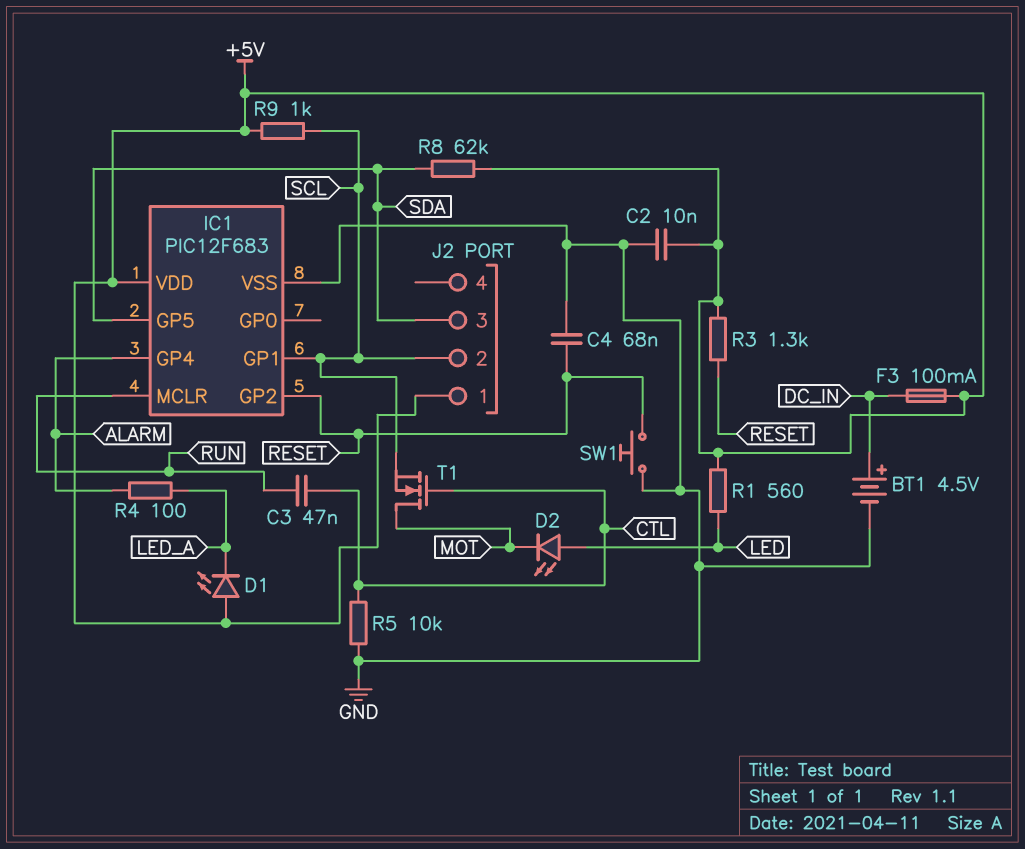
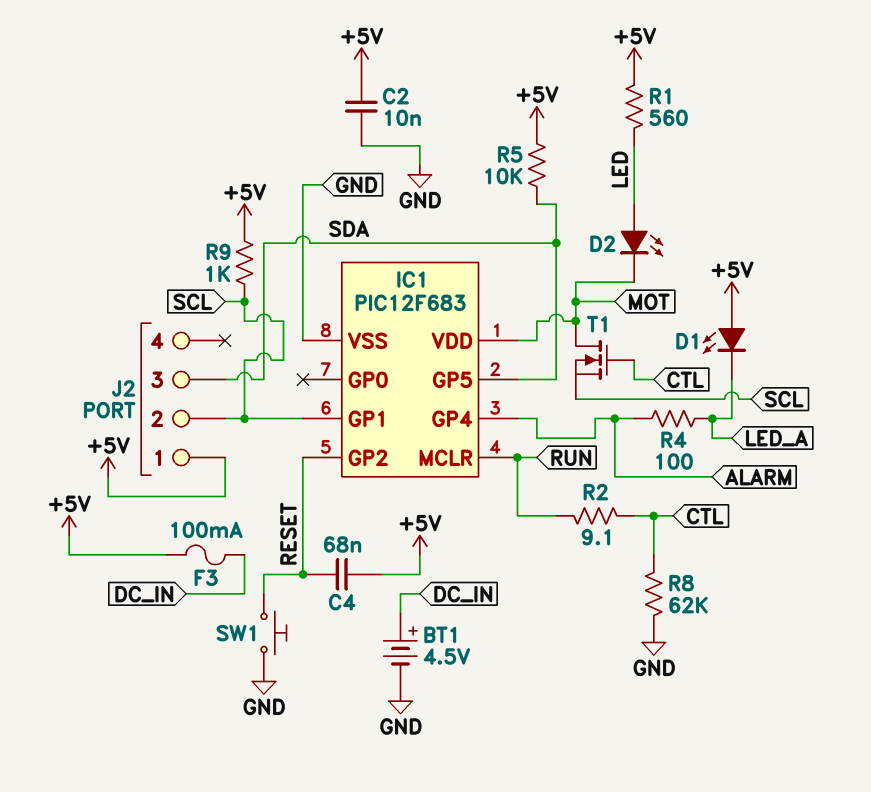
C3: 47nF (CTL, RUN) -> none
C4: 68nF (GND, RESET) -> 68nF (+5V, RESET)
IC1 pin VDD: +5V -> MOT
R2: none -> 9.1 (CTL, RUN)
R3: 1.3k (+5V, RESET) -> none
R5: 10k (CTL, GND) -> 10k (+5V, SDA)
R8: 62k (+5V, SDA) -> 62k (CTL, GND)

